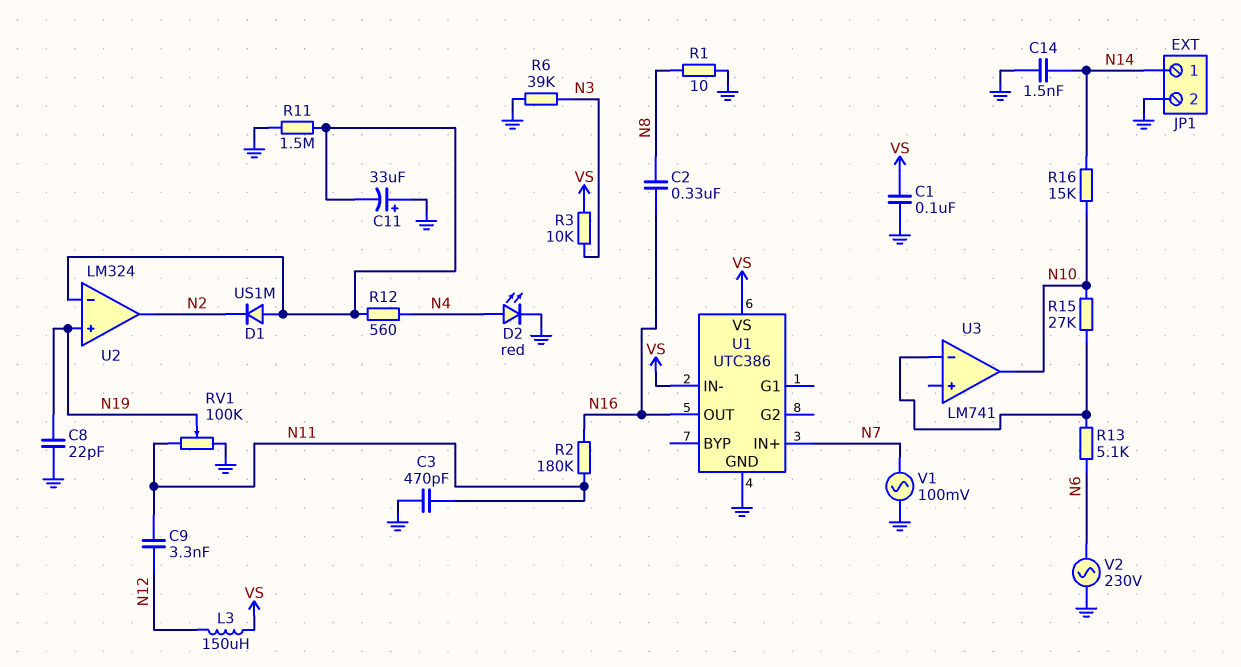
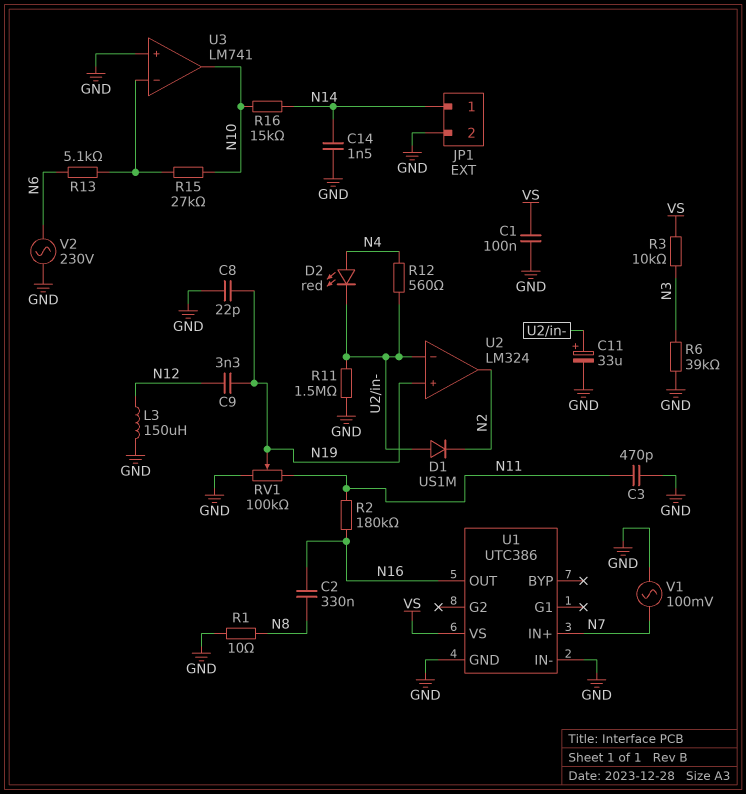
C9: 3.3nF (N11, N12) -> 3.3nF (N12, N19)
C11: 33uF (plus GND, minus U2/in-) -> 33uF (plus U2/in-, minus GND)
D2: LED red (A N4, K GND) -> LED red (A N4, K U2/in-)
L3: 150uH (N12, VS) -> 150uH (GND, N12)
U1 pin IN-: VS -> GND
U3 pin in+: none -> GND

